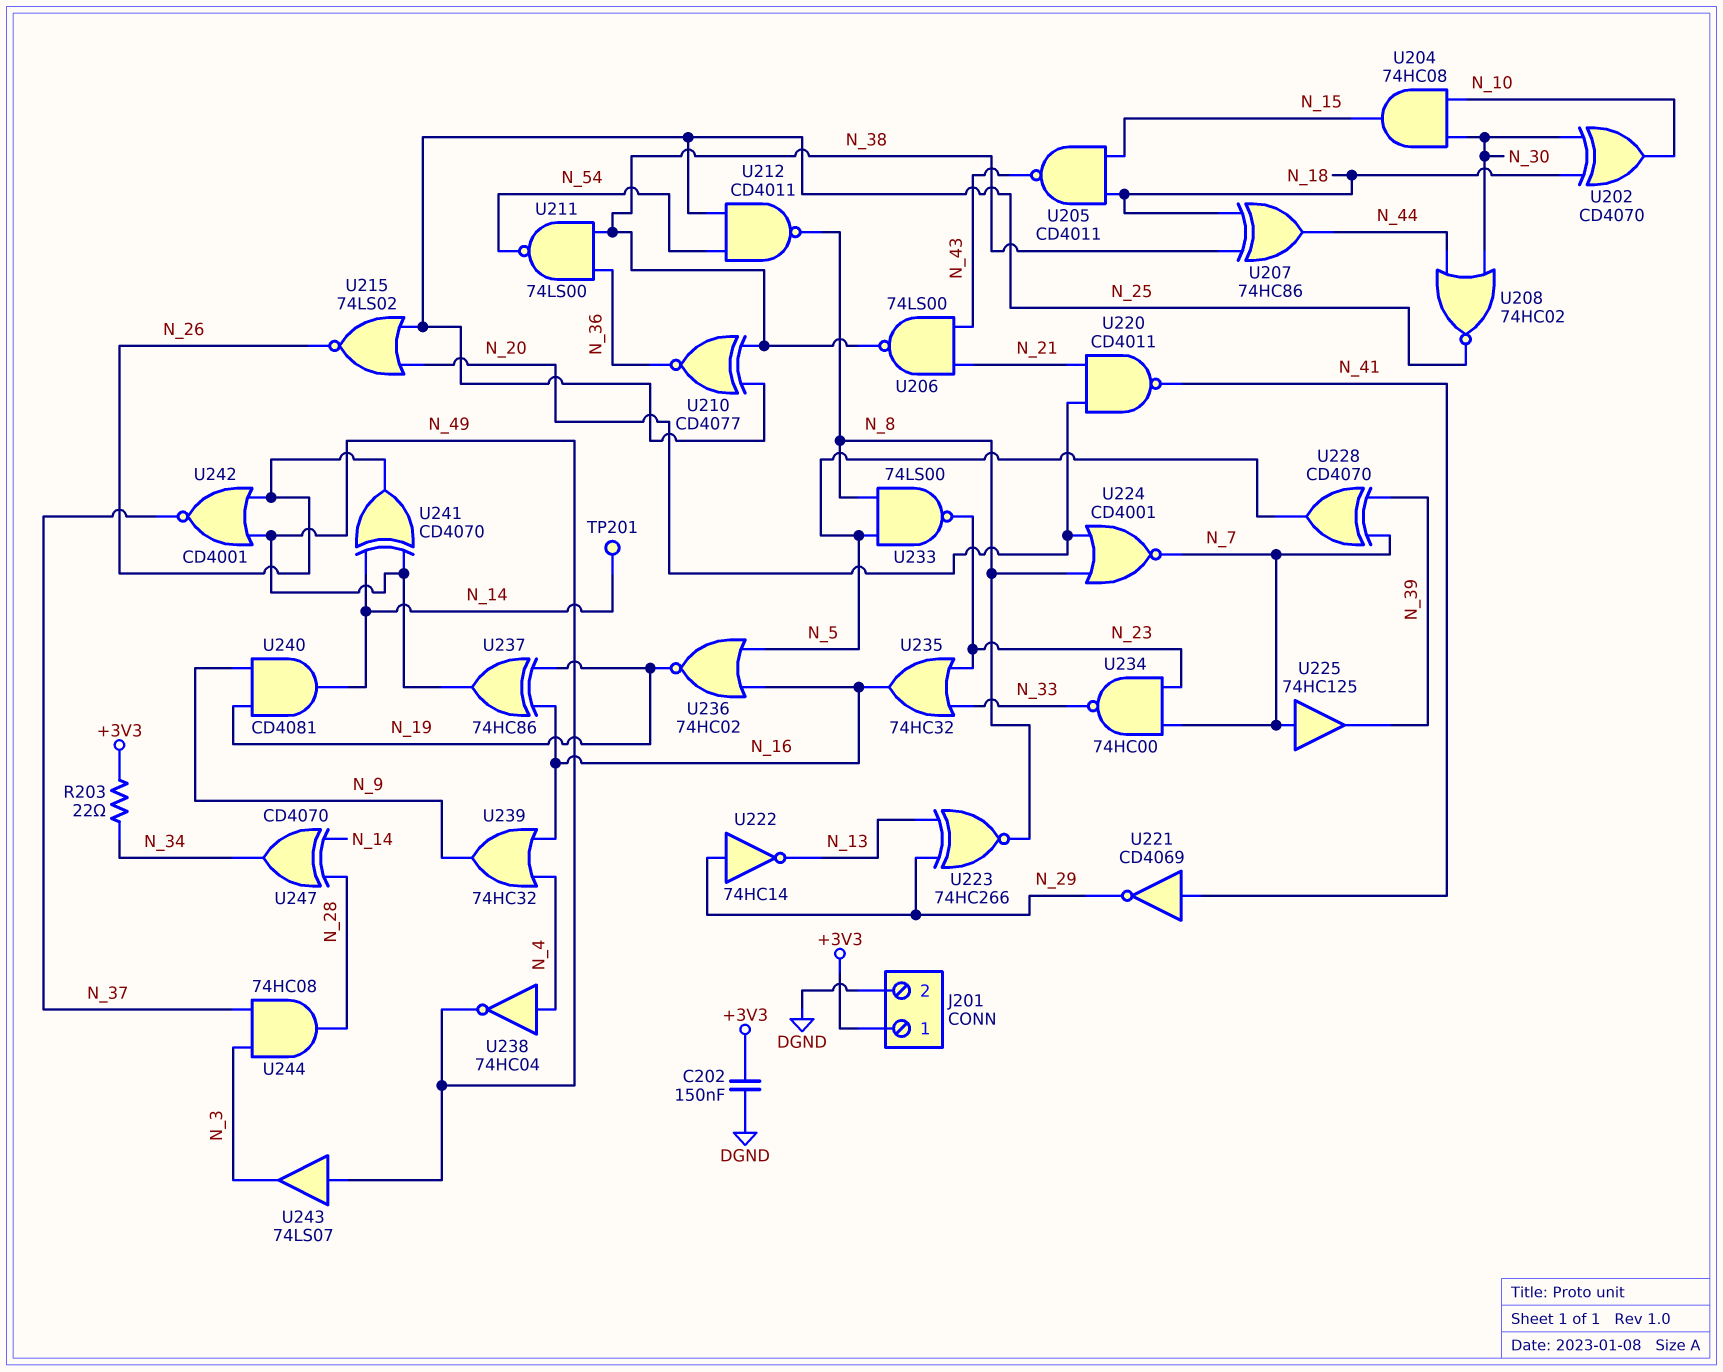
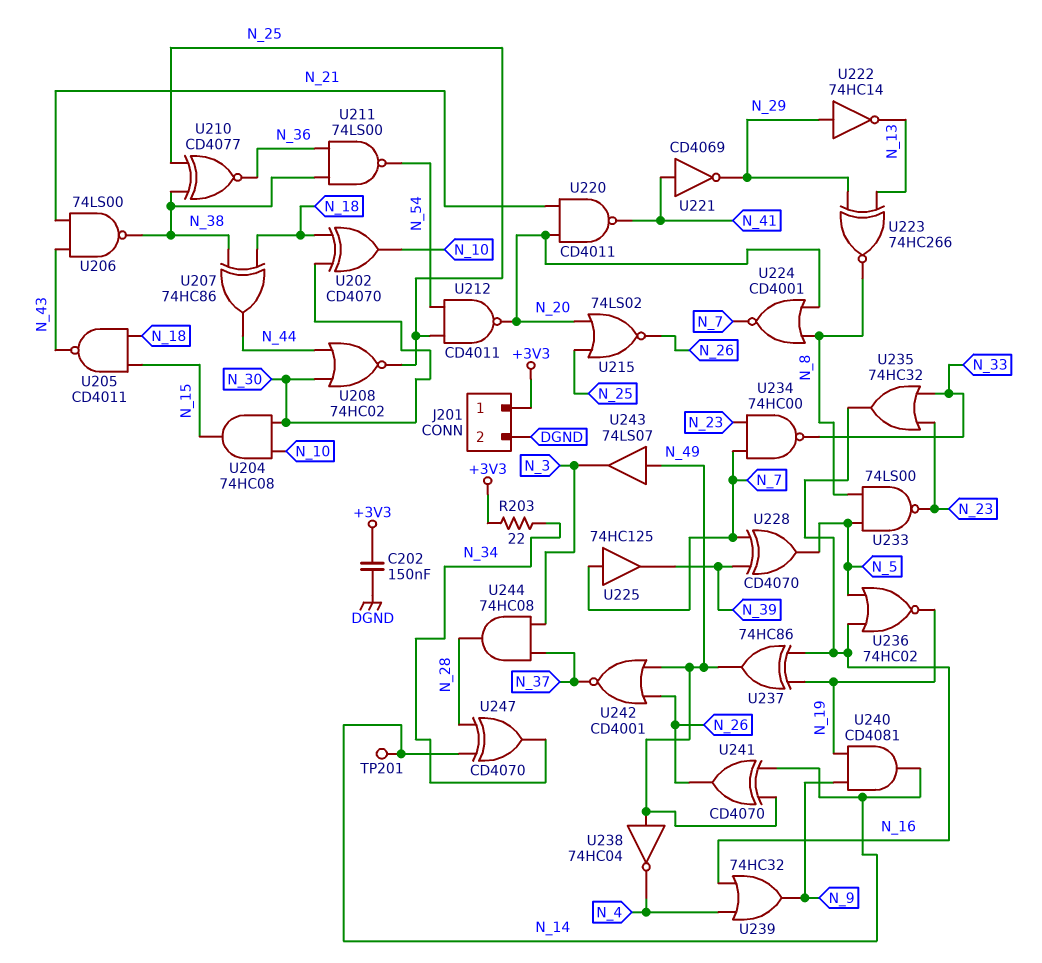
U212: NAND CD4011 (in N_25, in N_54, out N_8) -> NAND CD4011 (in N_25, in N_54, out N_20)
U238: NOT 74HC04 (in N_4, out N_49) -> NOT 74HC04 (in N_49, out N_4)

